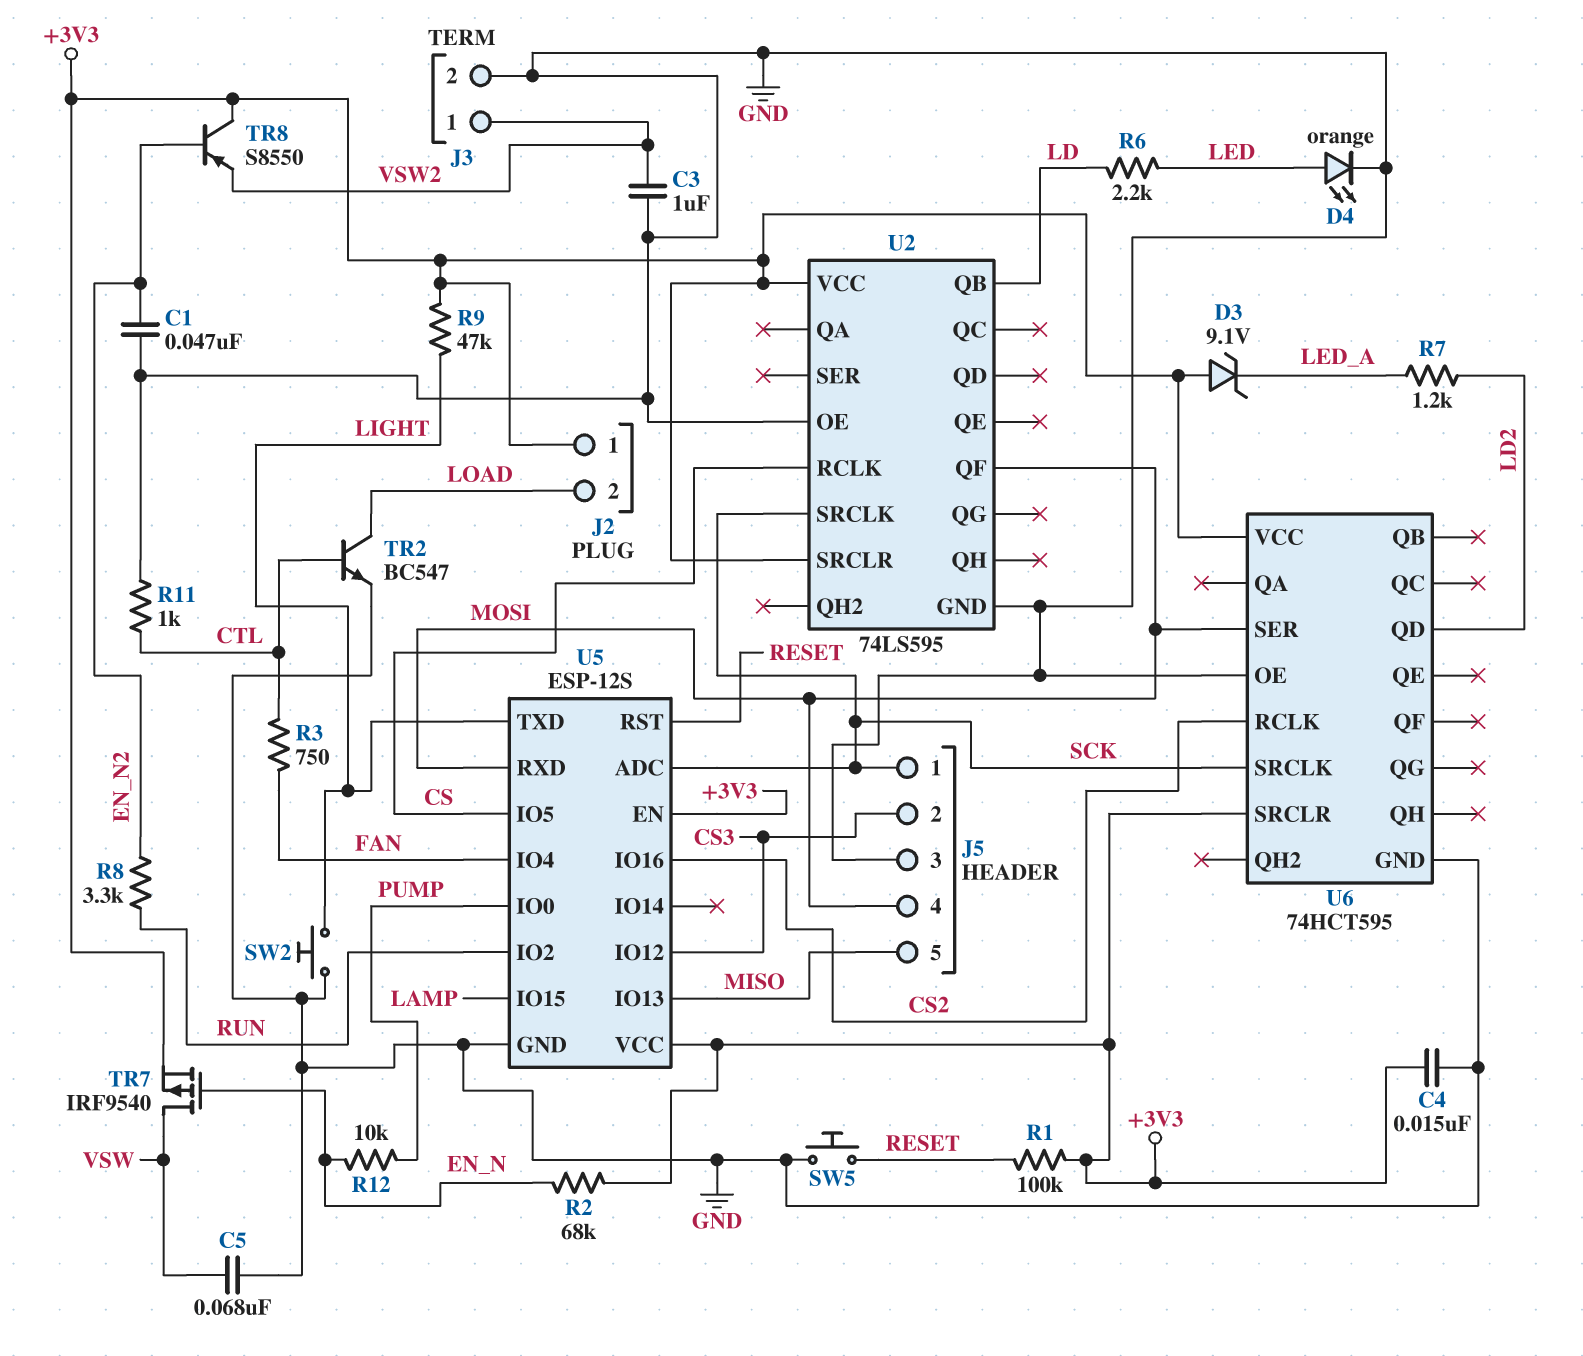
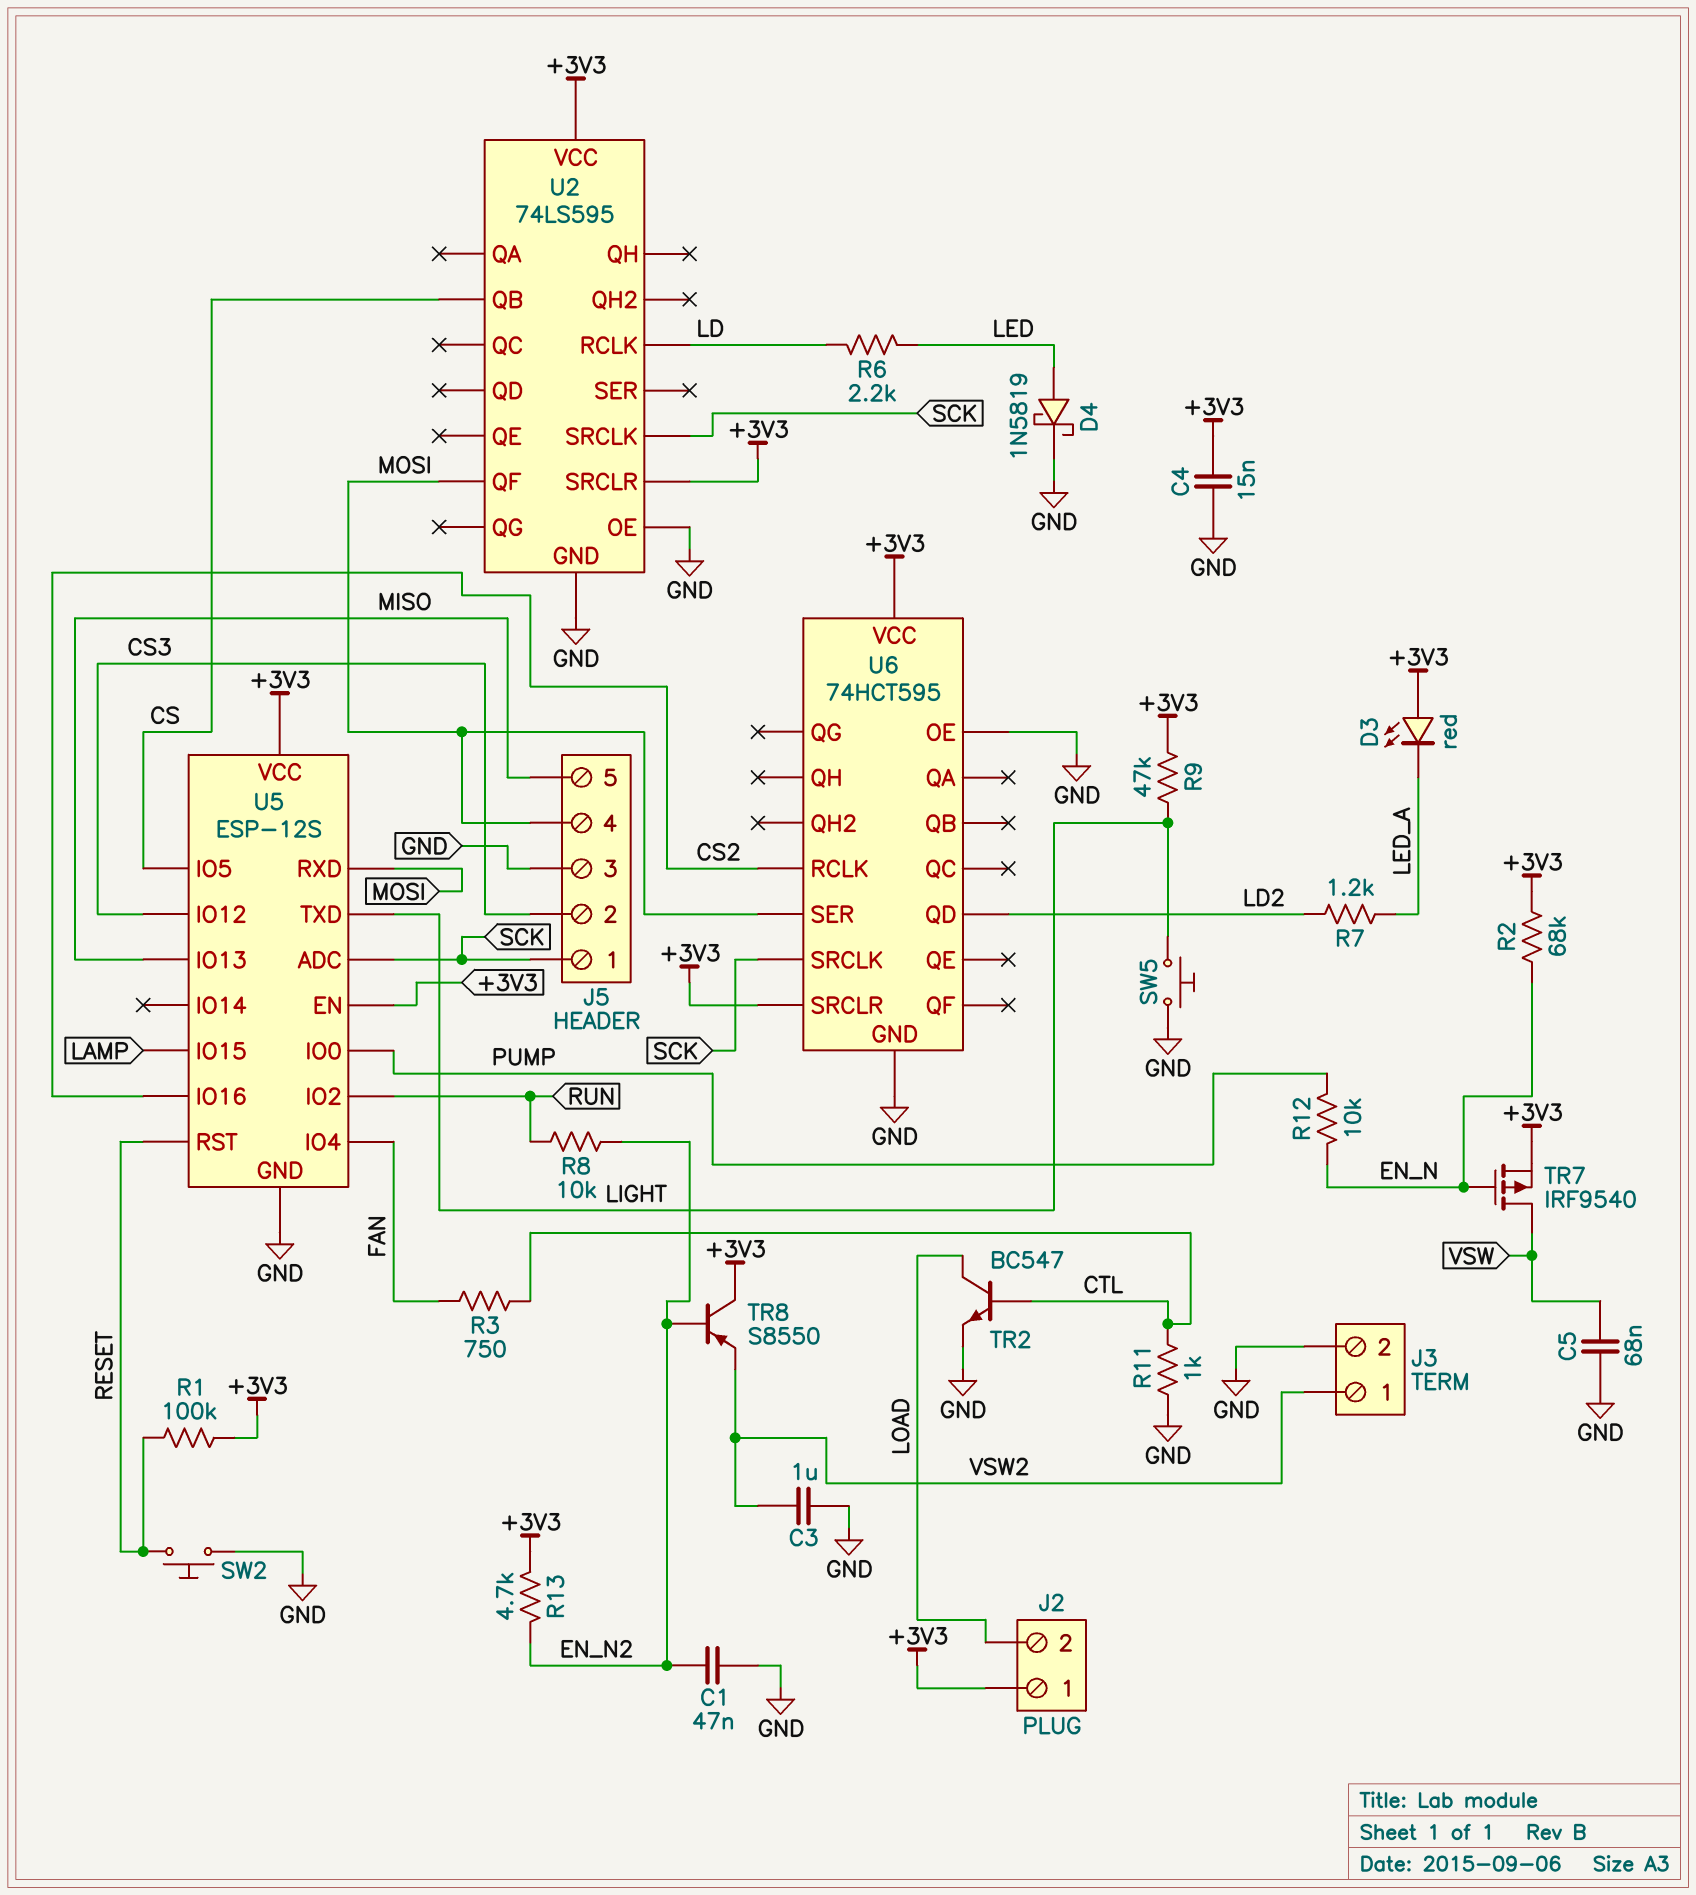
D3: zener 9.1V (A +3V3, K LED_A) -> LED red (A +3V3, K LED_A)
D4: LED orange (A LED, K GND) -> schottky 1N5819 (A LED, K GND)
R8: 3.3k (EN_N2, RUN) -> 10k (EN_N2, RUN)
R13: none -> 4.7k (+3V3, EN_N2)
SW2: button (GND, LIGHT) -> button (GND, RESET)
SW5: button (GND, RESET) -> button (GND, LIGHT)
U2 pin QB: LD -> CS
U2 pin RCLK: CS -> LD

